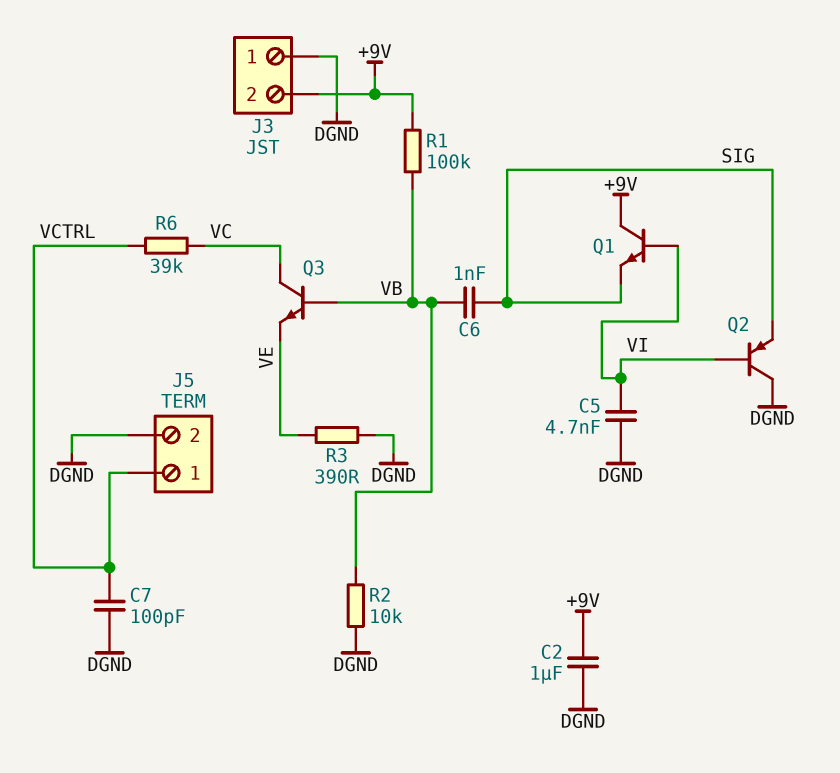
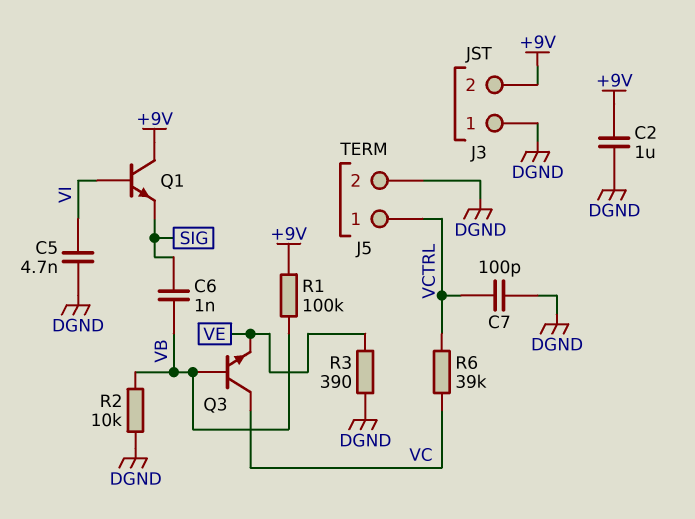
Q2: PNP (B VI, C DGND, E SIG) -> none

